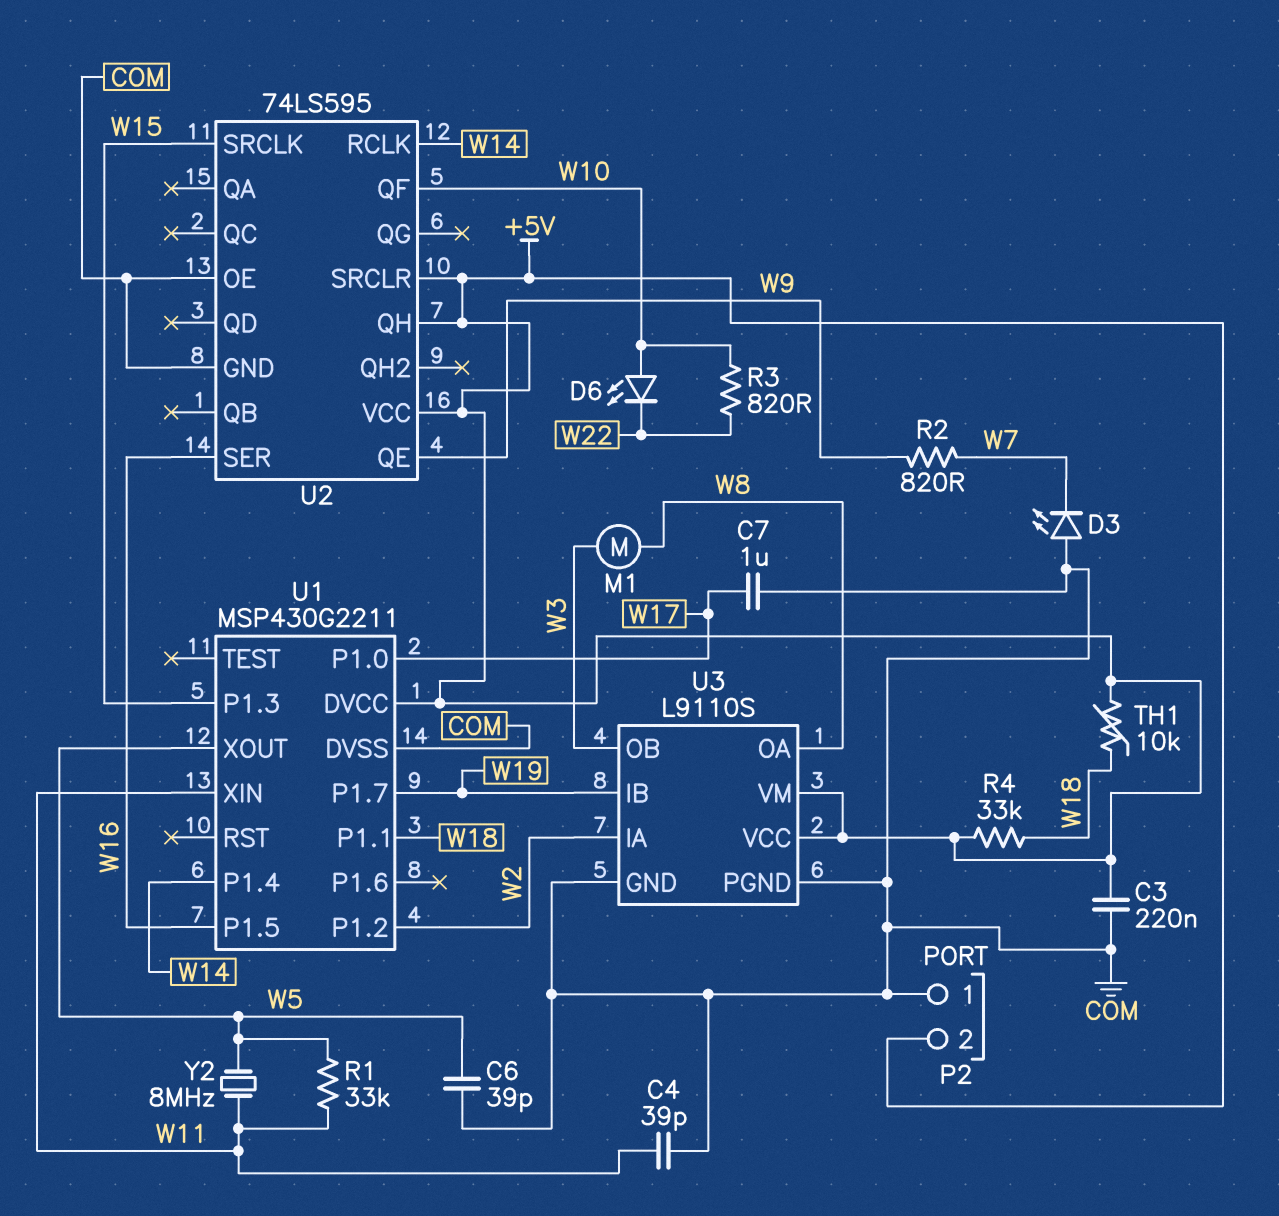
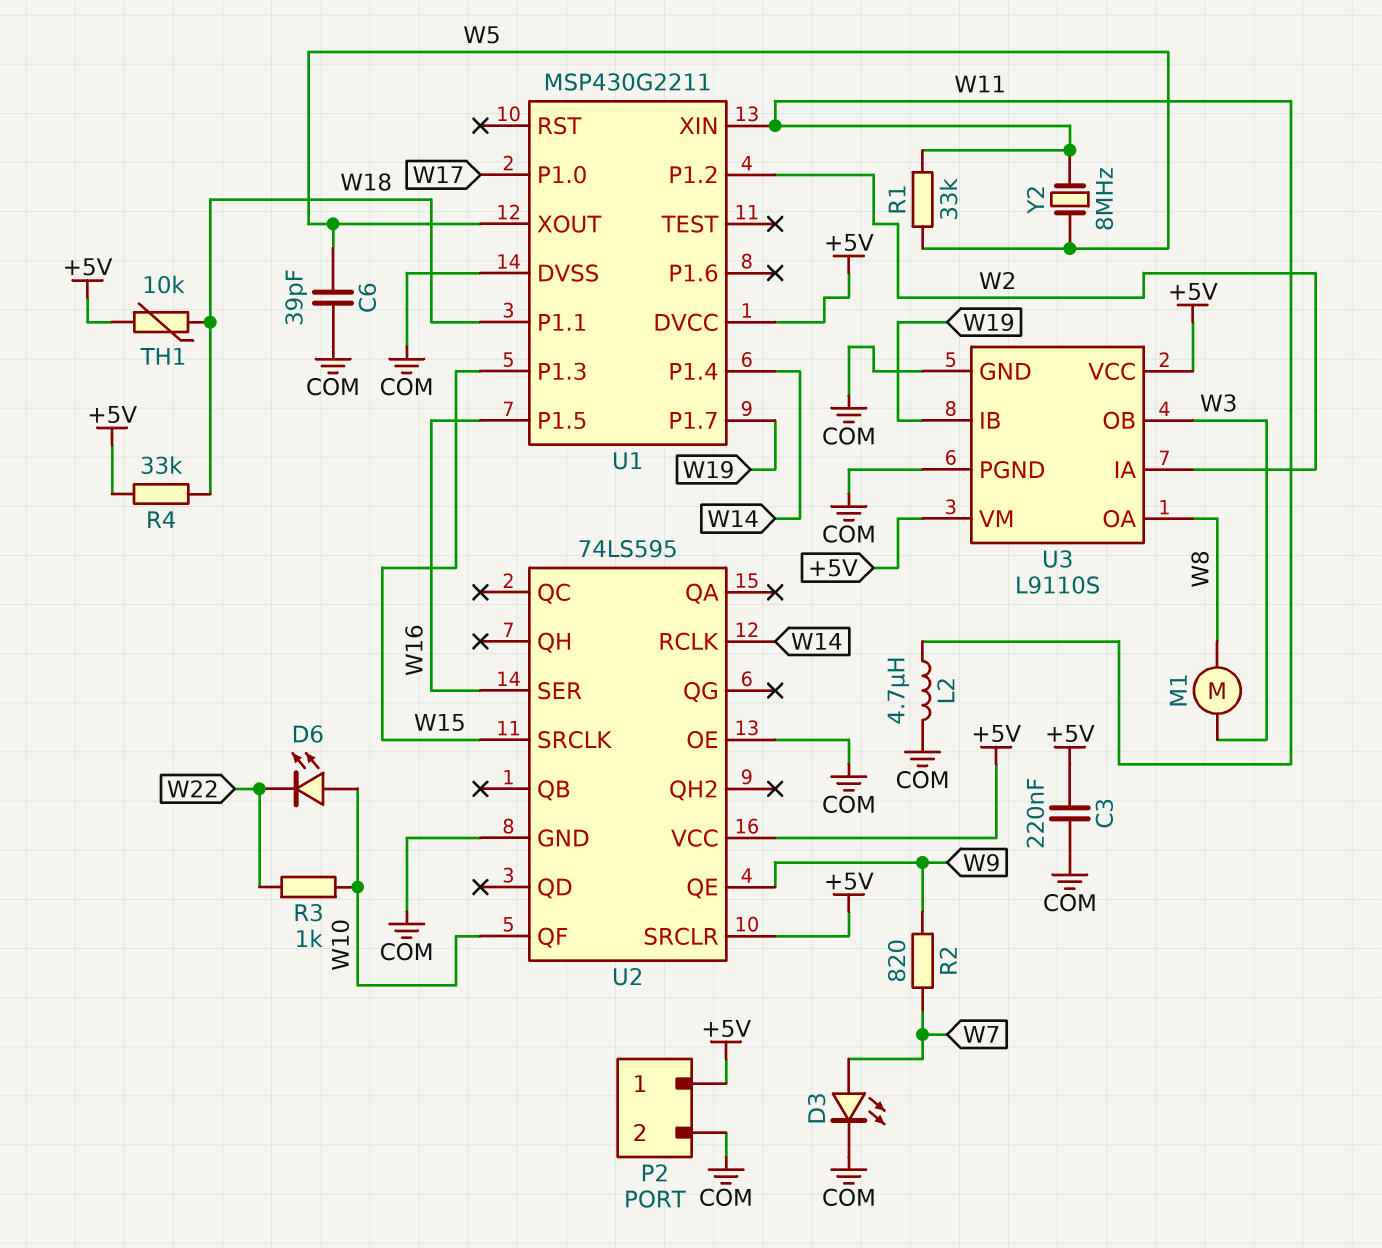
C4: 39pF (COM, W11) -> none
C7: 1uF (COM, W17) -> none
D3: LED (A COM, K W7) -> LED (A W7, K COM)
L2: none -> 4.7uH (COM, W11)
P2 pin 1: COM -> +5V
P2 pin 2: +5V -> COM
R3: 820 (W10, W22) -> 1k (W10, W22)
U2 pin QH: +5V -> none

